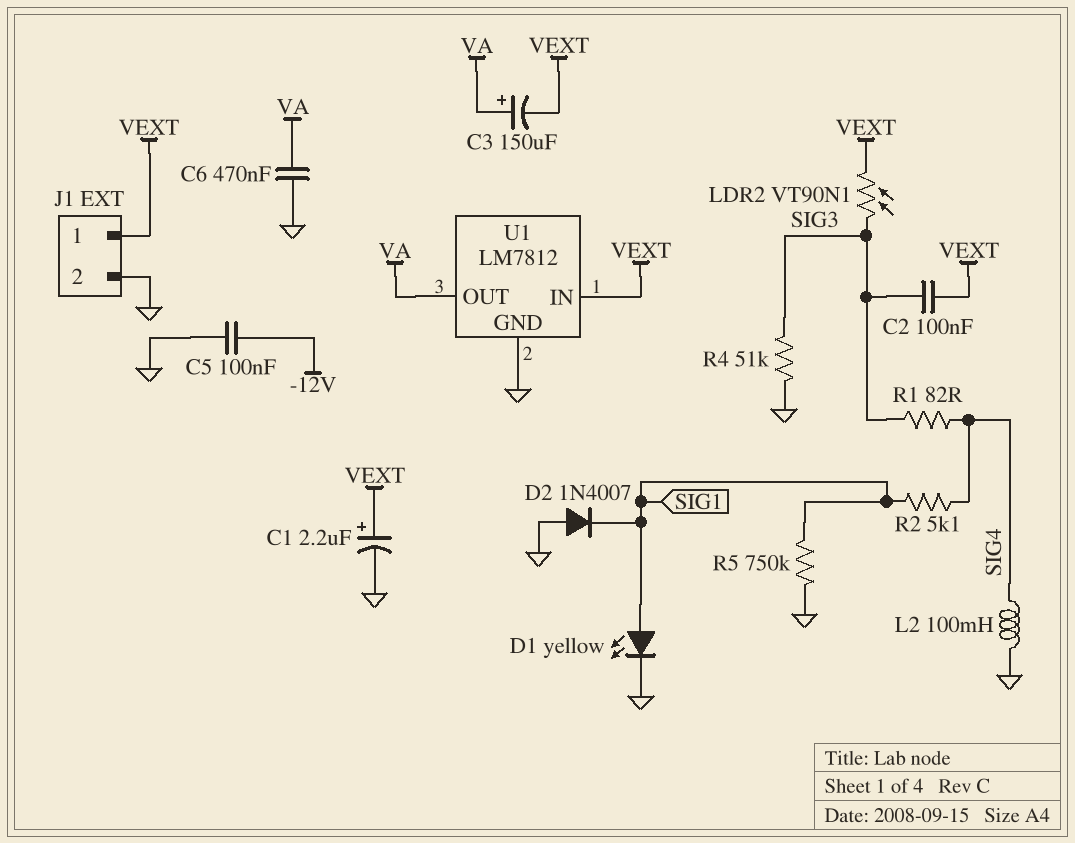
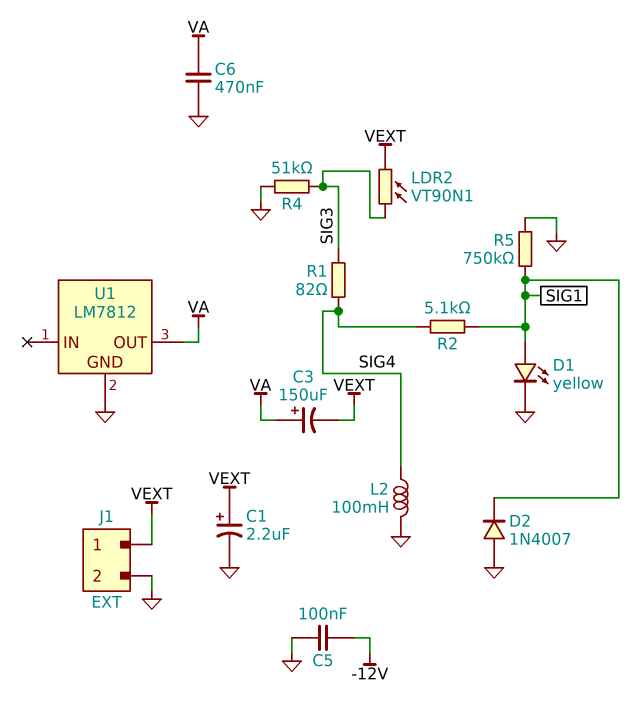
C2: 100nF (SIG3, VEXT) -> none
U1 pin IN: VEXT -> none

